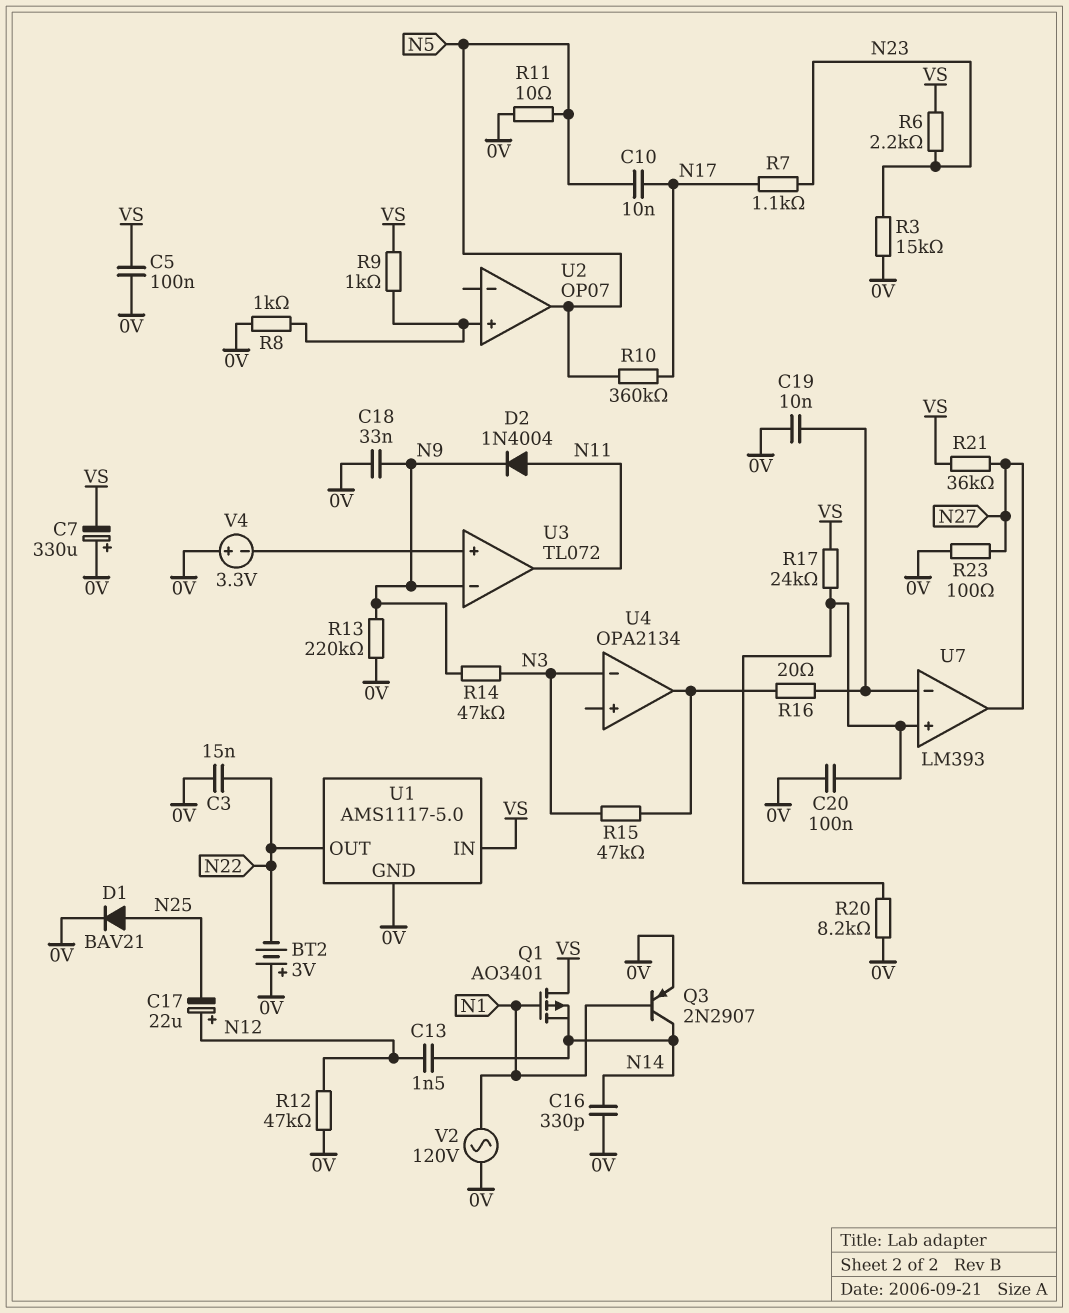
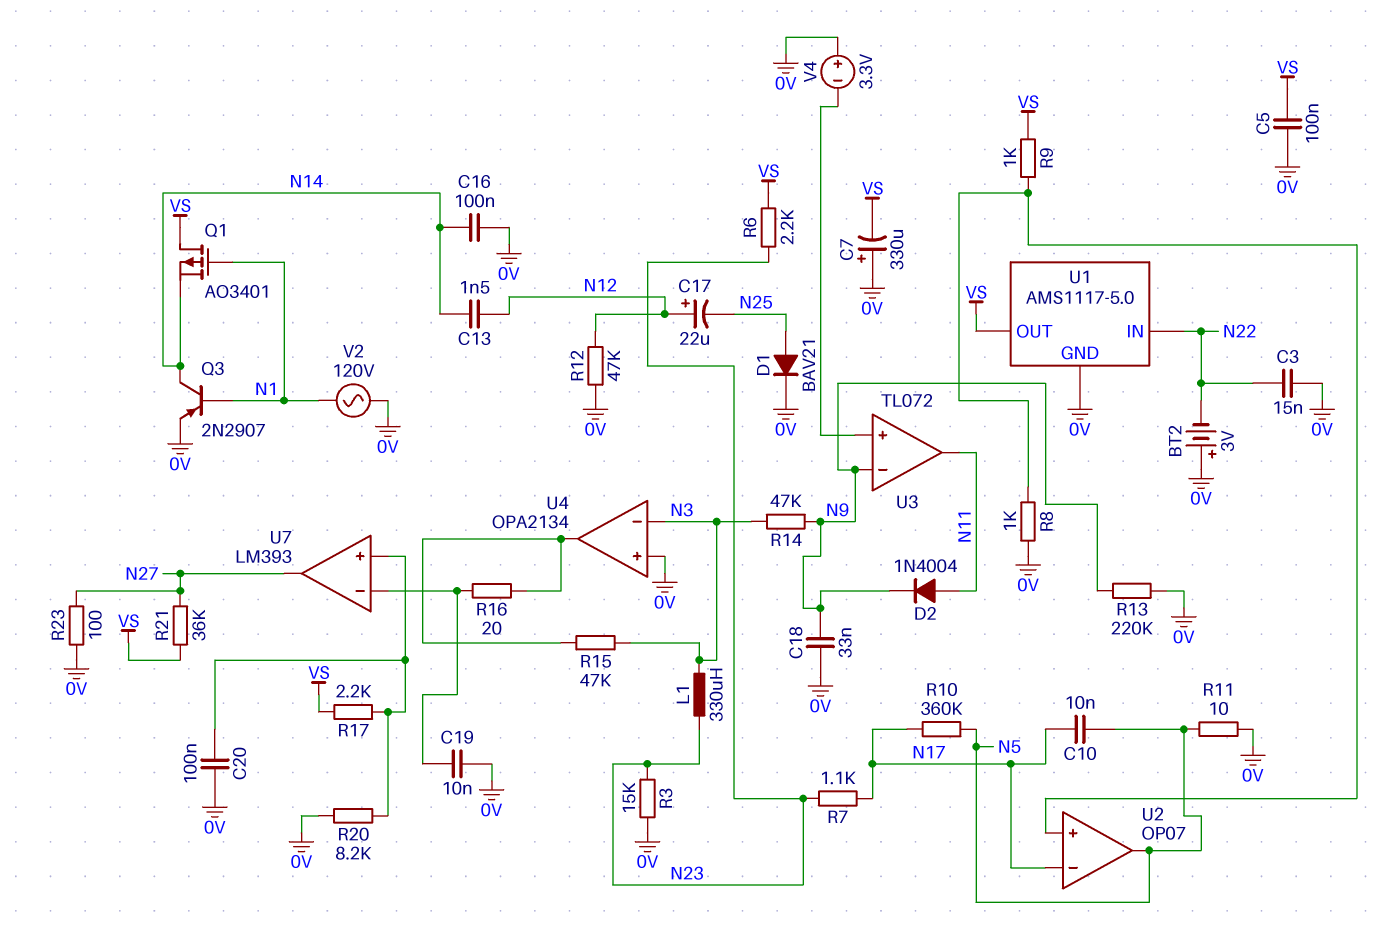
C16: 330pF (0V, N14) -> 100nF (0V, N14)
L1: none -> 330uH (N3, N23)
R17: 24k (U7/in+, VS) -> 2.2k (U7/in+, VS)
U1 pin IN: VS -> N22
U1 pin OUT: N22 -> VS
U2 pin in-: none -> N17
U4 pin in+: none -> 0V

